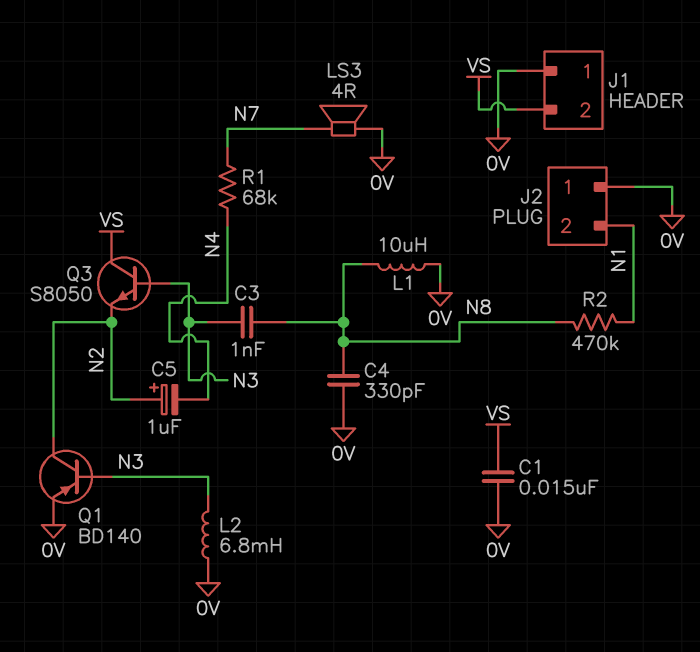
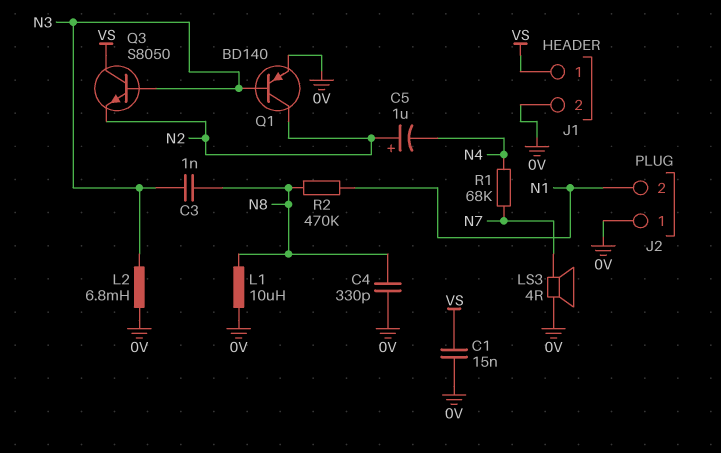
J1 pin 1: 0V -> VS
J1 pin 2: VS -> 0V

